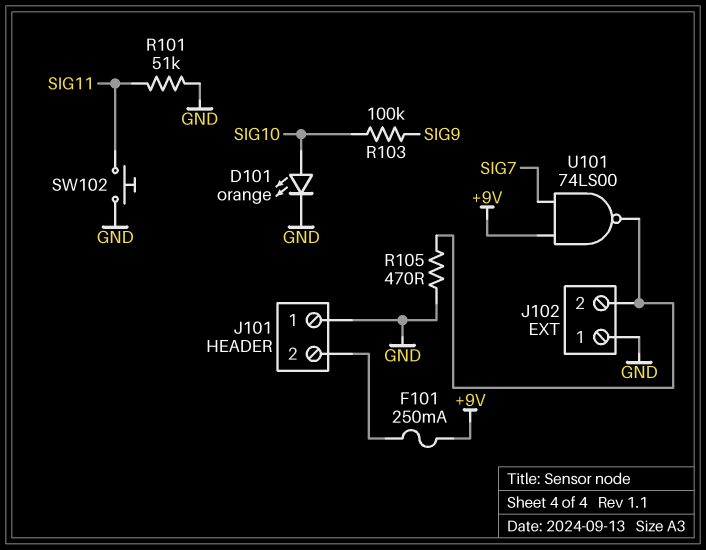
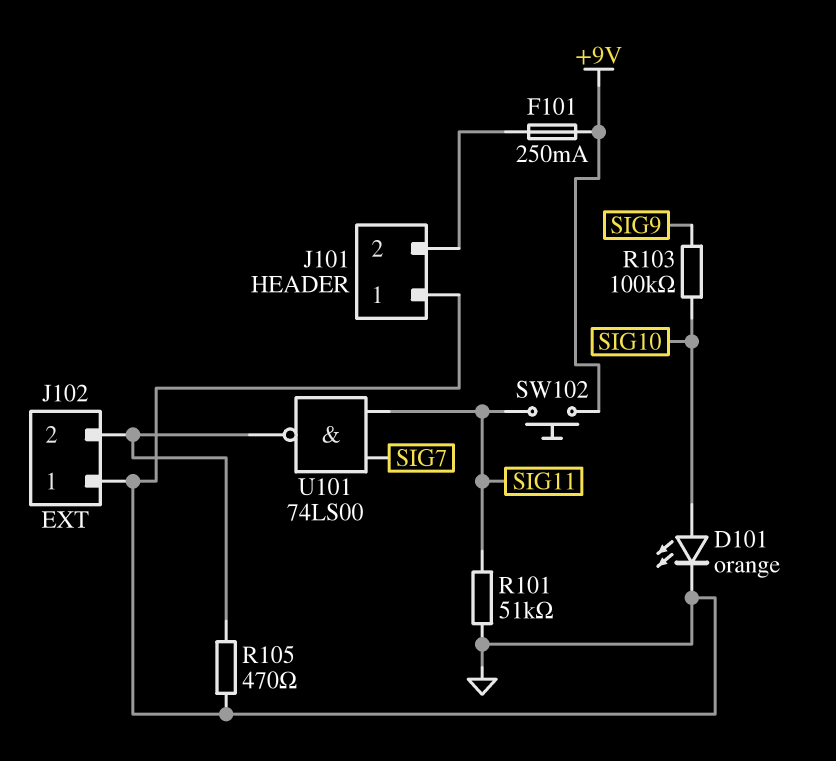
SW102: button (GND, SIG11) -> button (+9V, SIG11)
U101: NAND 74LS00 (in +9V, in SIG7, out J102/2) -> NAND 74LS00 (in SIG7, in SIG11, out J102/2)

